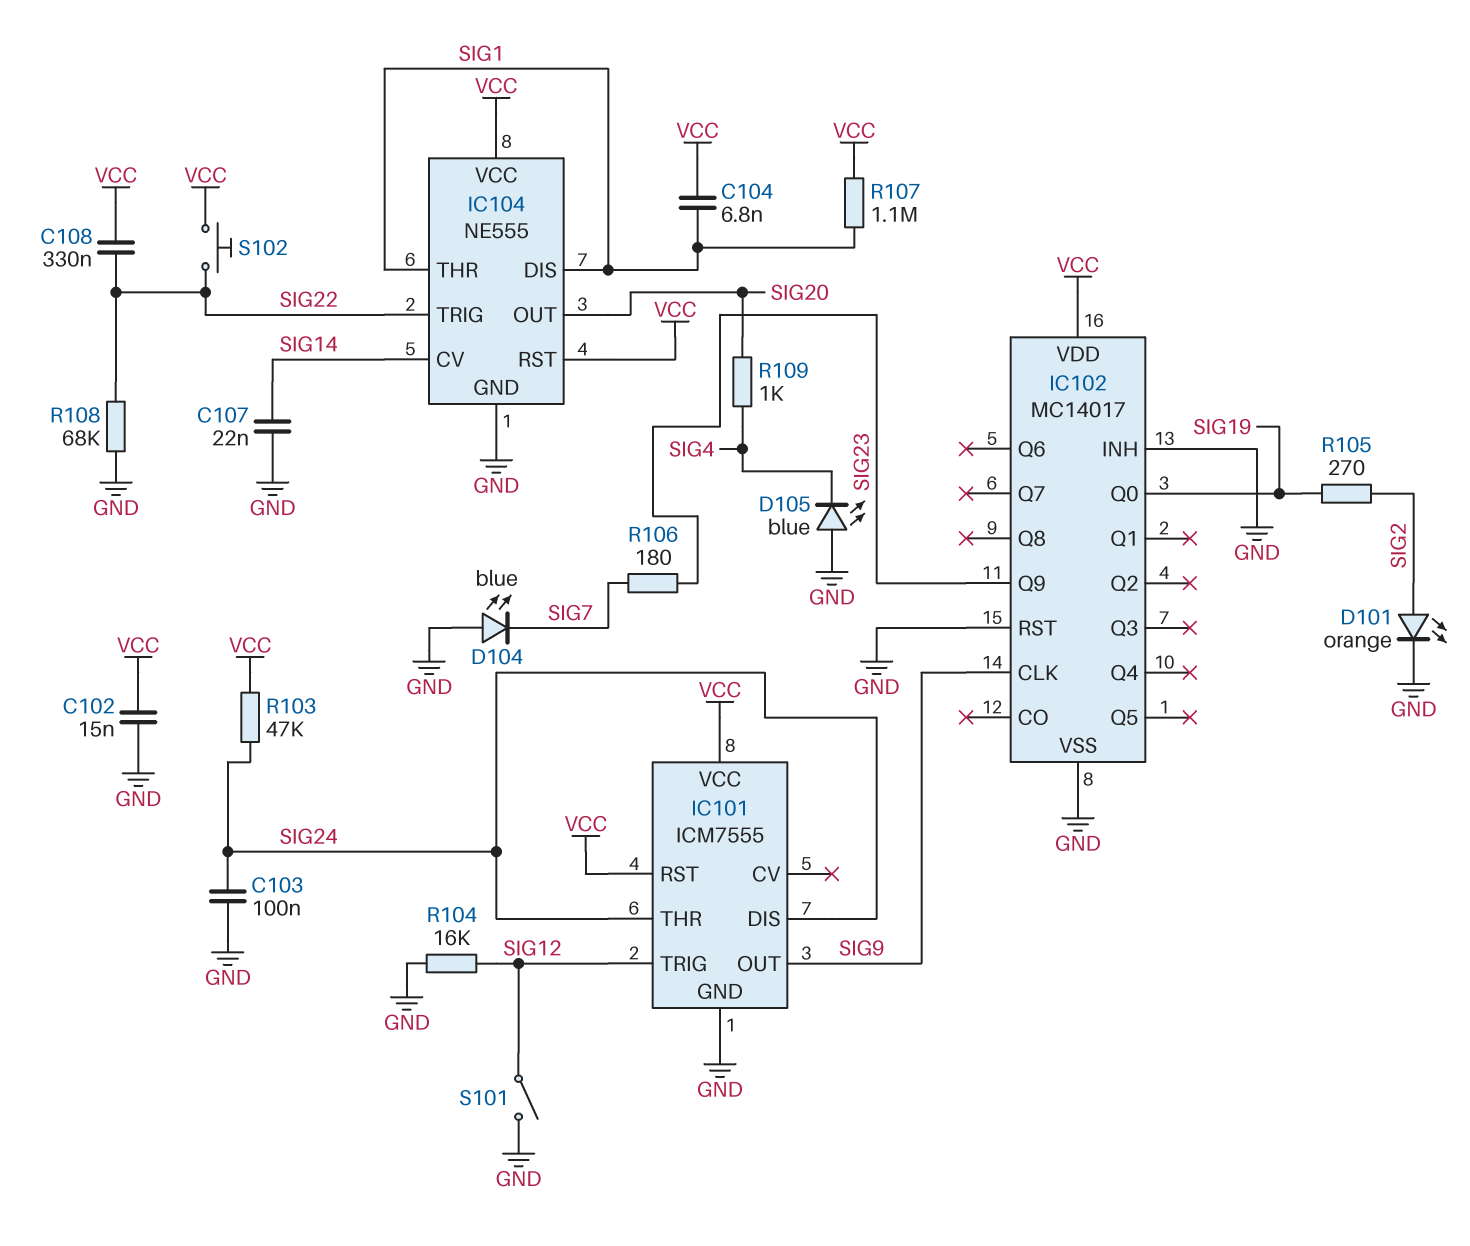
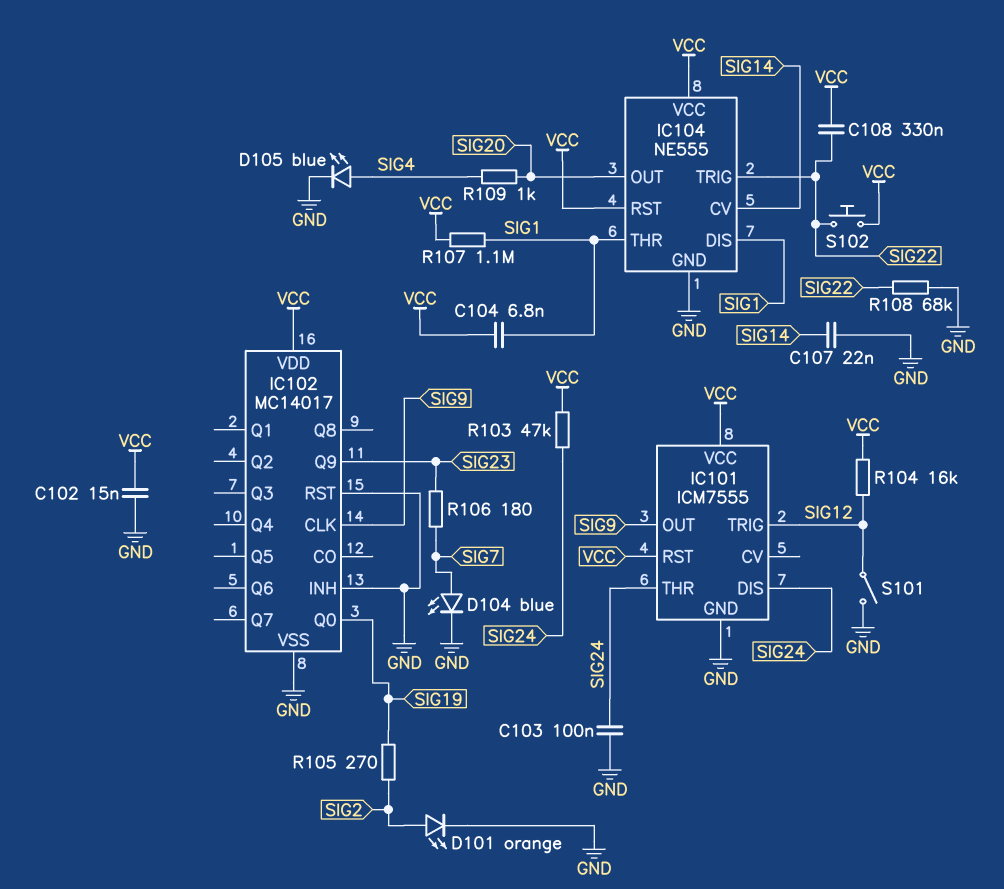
D104: LED blue (A GND, K SIG7) -> LED blue (A SIG7, K GND)
D105: LED blue (A GND, K SIG4) -> LED blue (A SIG4, K GND)
R104: 16k (GND, SIG12) -> 16k (SIG12, VCC)

